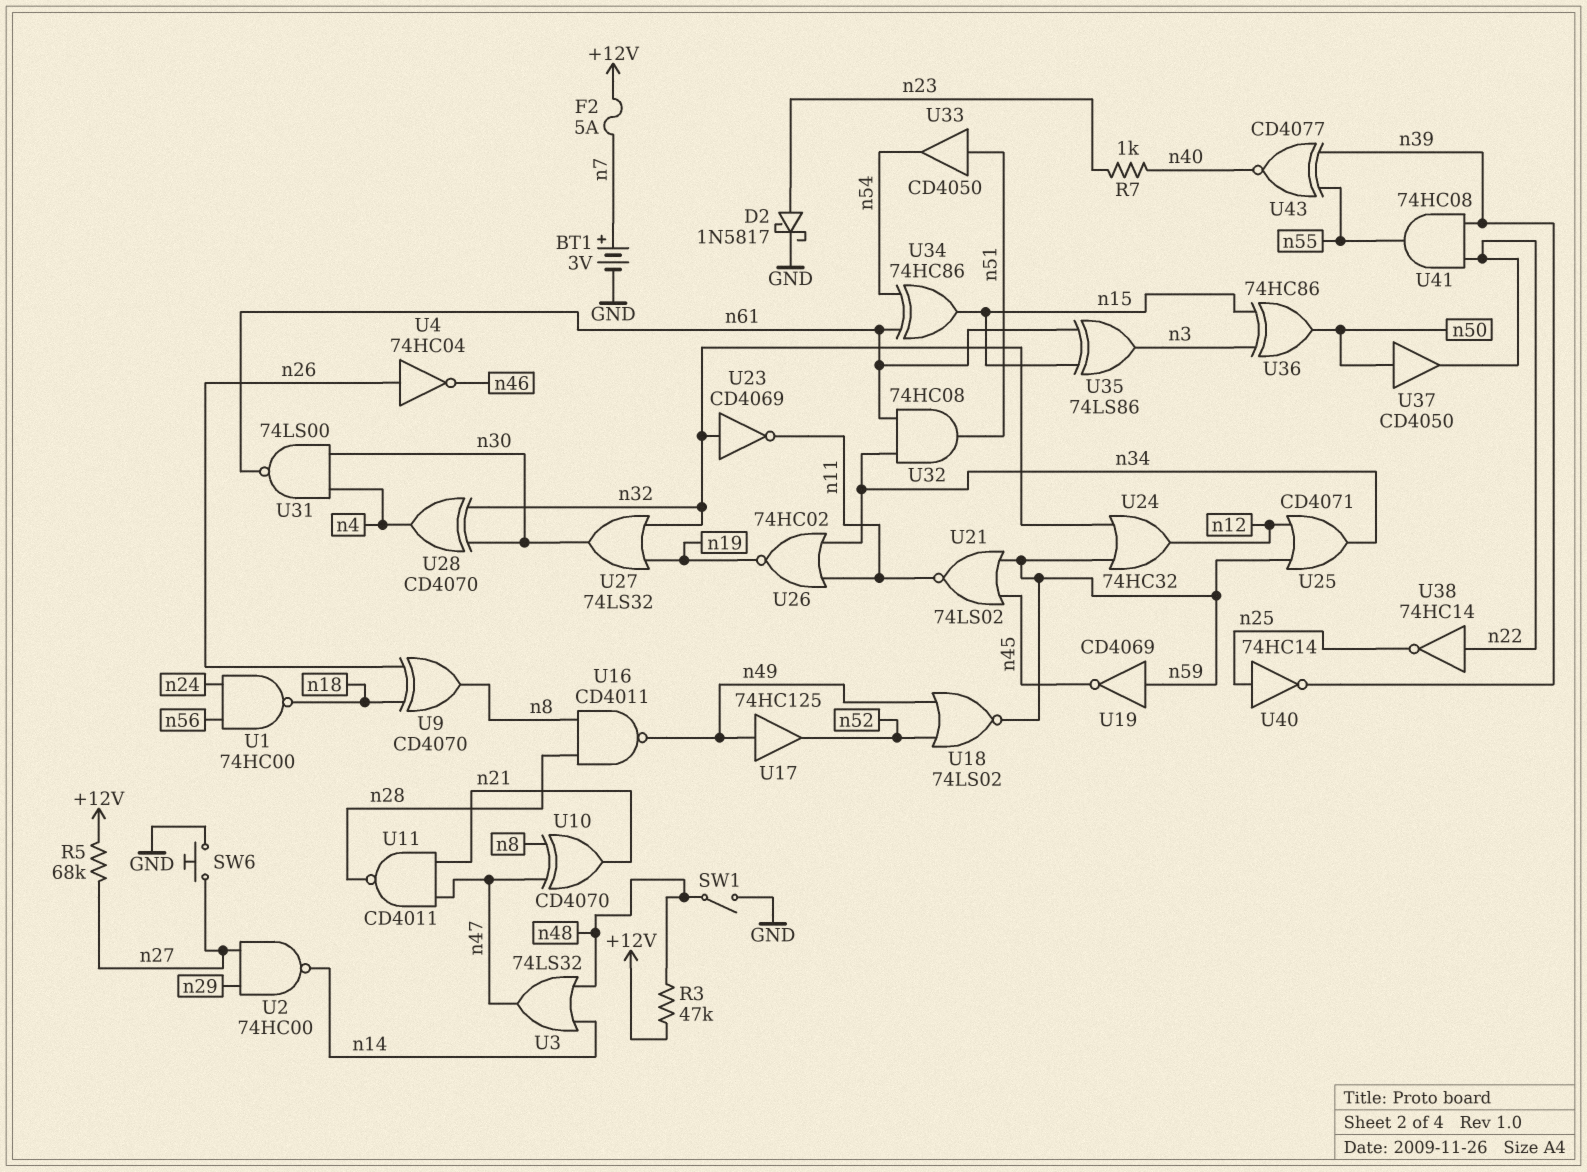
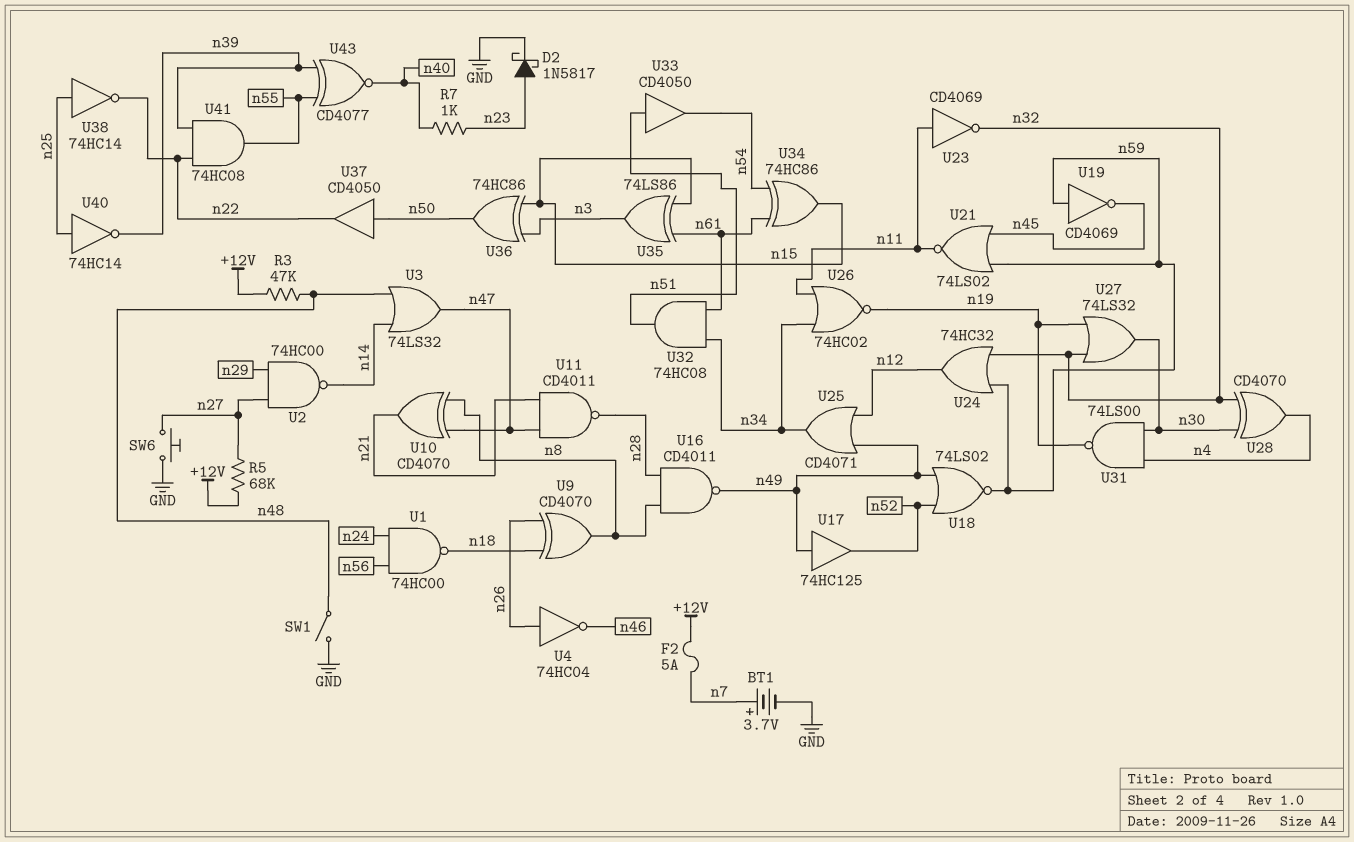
BT1: 3V (plus n7, minus GND) -> 3.7V (plus n7, minus GND)
U23: NOT CD4069 (in n32, out n11) -> NOT CD4069 (in n11, out n32)
U25: OR CD4071 (in n12, in n59, out n34) -> OR CD4071 (in n12, in n49, out n34)
U31: NAND 74LS00 (in n4, in n30, out n61) -> NAND 74LS00 (in n4, in n30, out n19)
U38: NOT 74HC14 (in n22, out n25) -> NOT 74HC14 (in n25, out n22)

